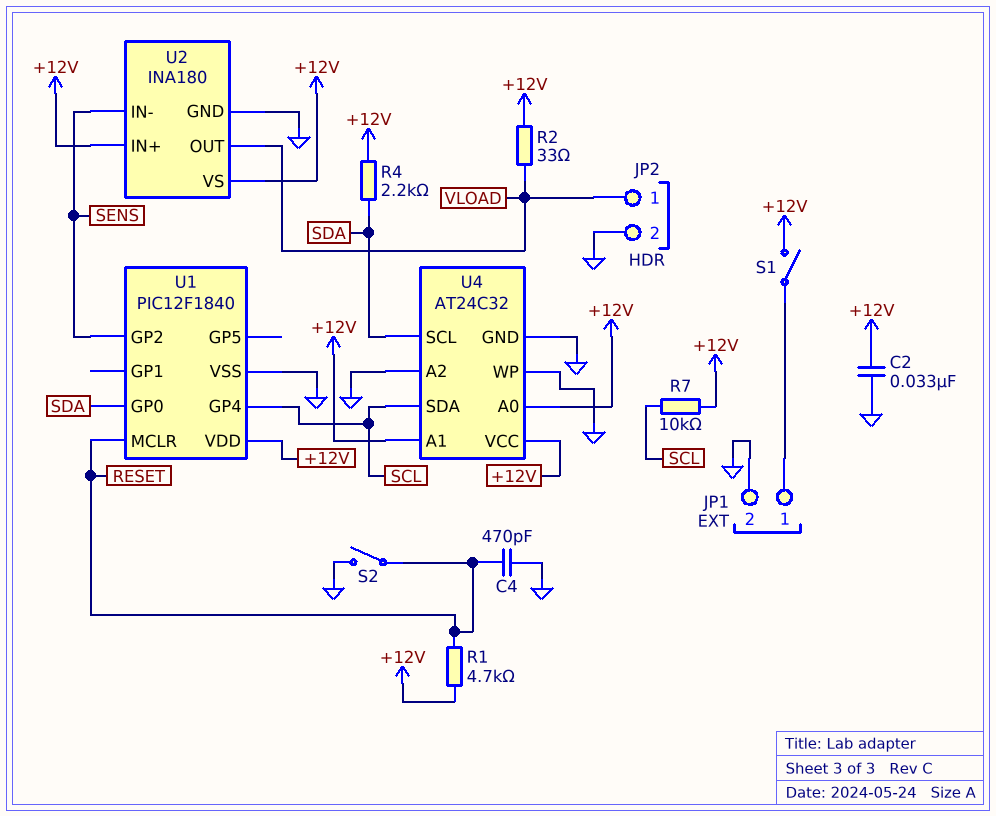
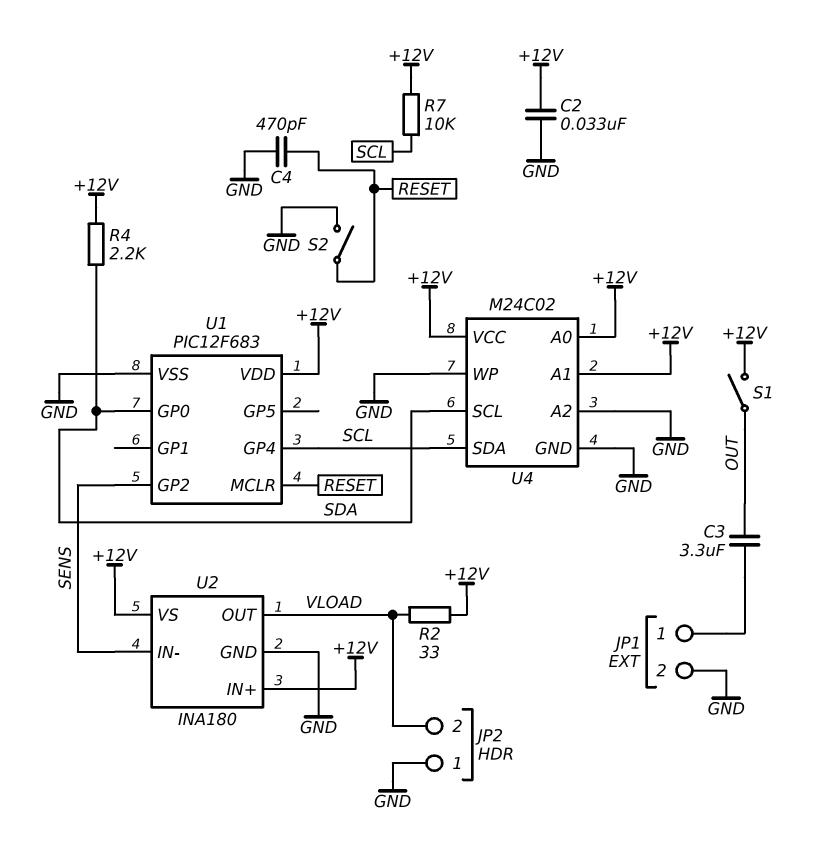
C3: none -> 3.3uF (JP1/1, OUT)
JP2 pin 1: VLOAD -> GND
JP2 pin 2: GND -> VLOAD
R1: 4.7k (+12V, RESET) -> none
S1: switch (+12V, JP1/1) -> switch (+12V, OUT)
U1: PIC12F1840 -> PIC12F683
U4: AT24C32 -> M24C02

